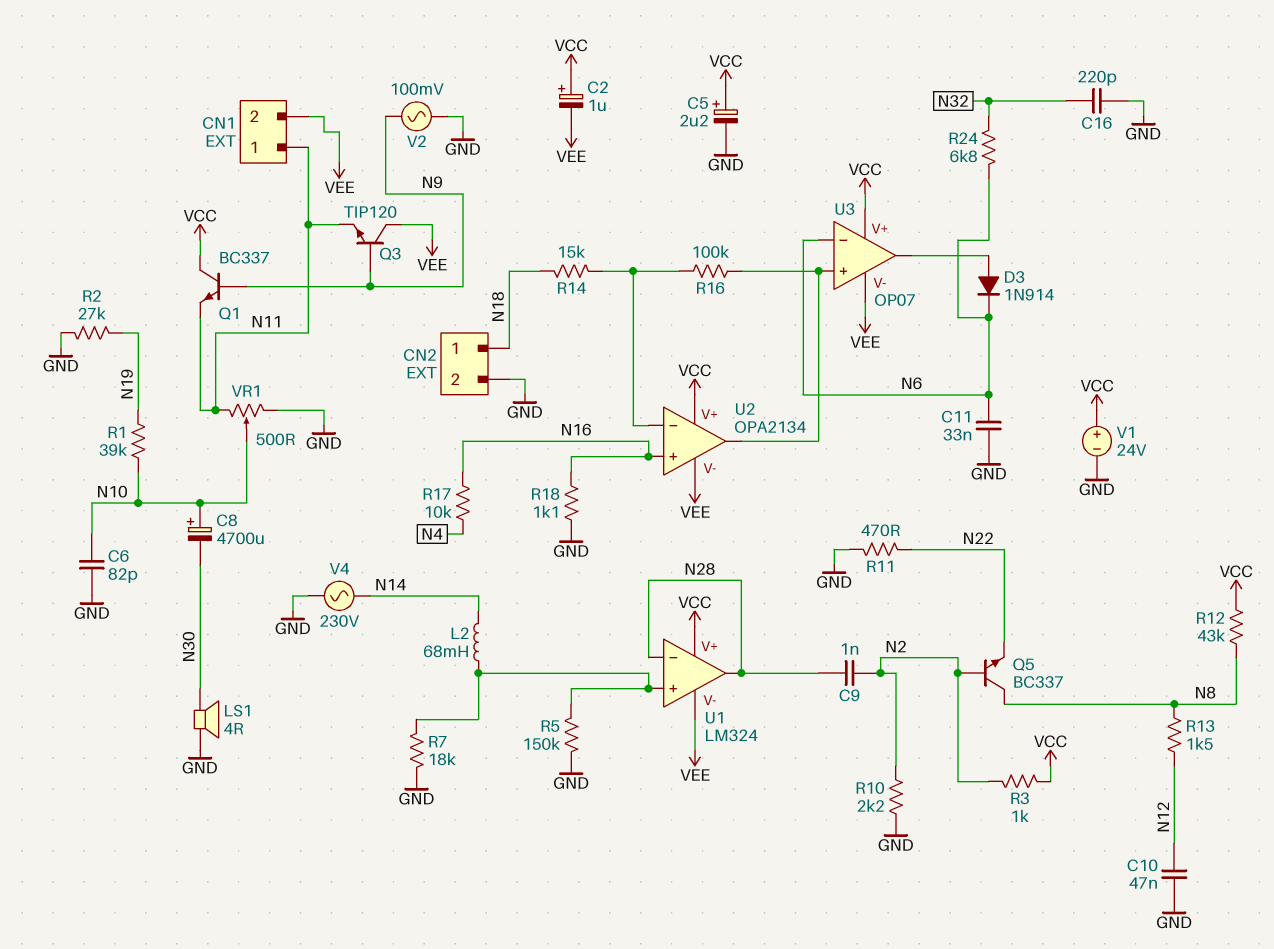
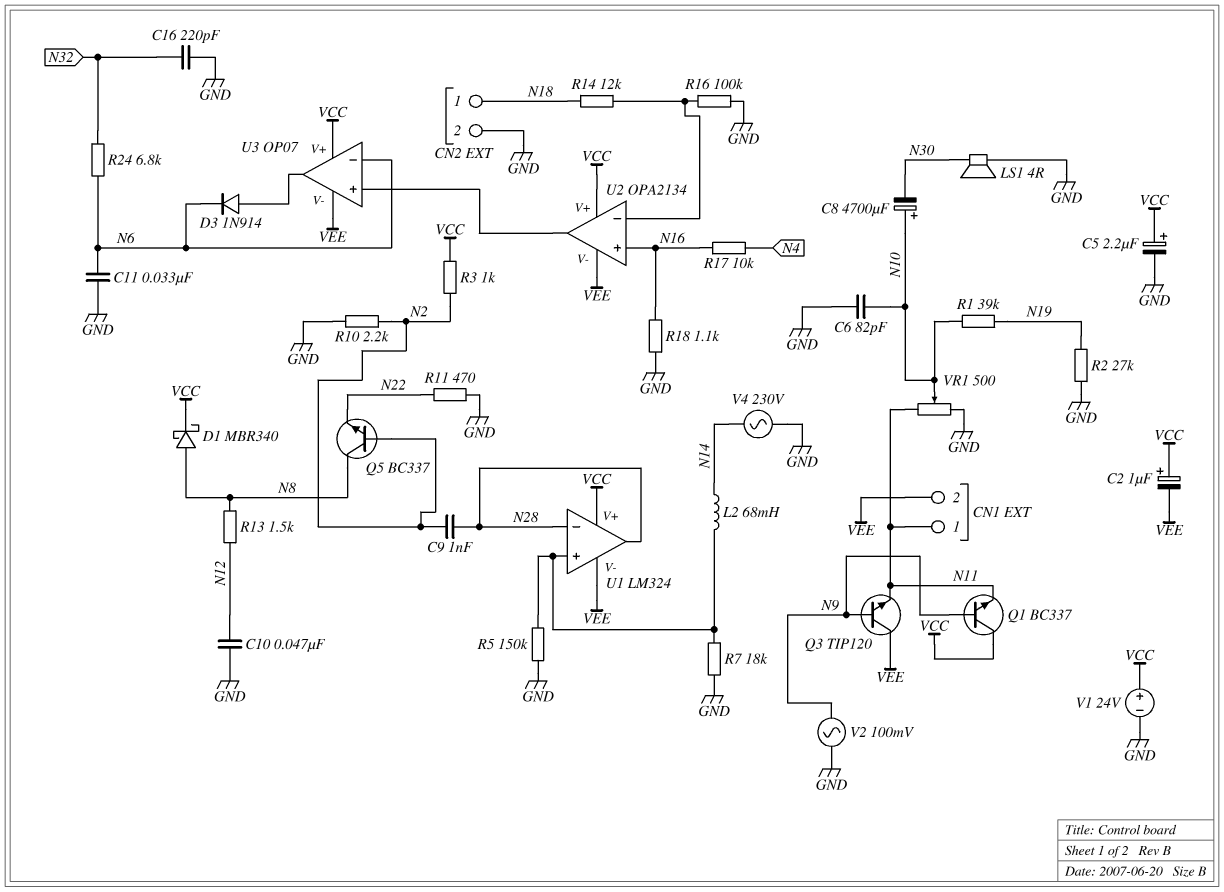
D1: none -> schottky MBR340 (A N8, K VCC)
R12: 43k (N8, VCC) -> none
R14: 15k (N18, U2/in-) -> 12k (N18, U2/in-)
R16: 100k (U2/in-, U2/out) -> 100k (GND, U2/in-)

